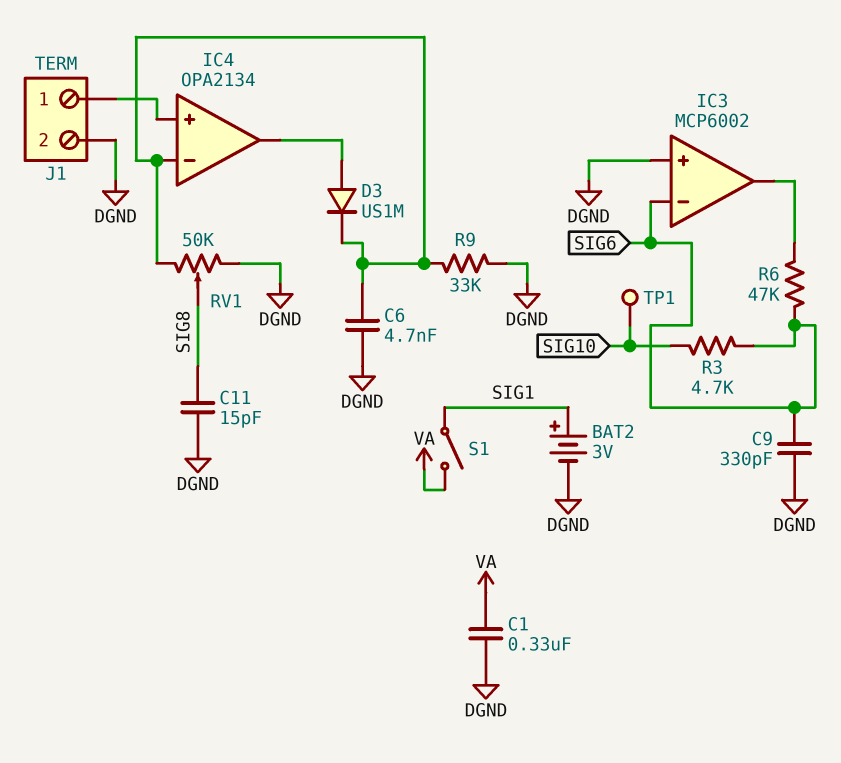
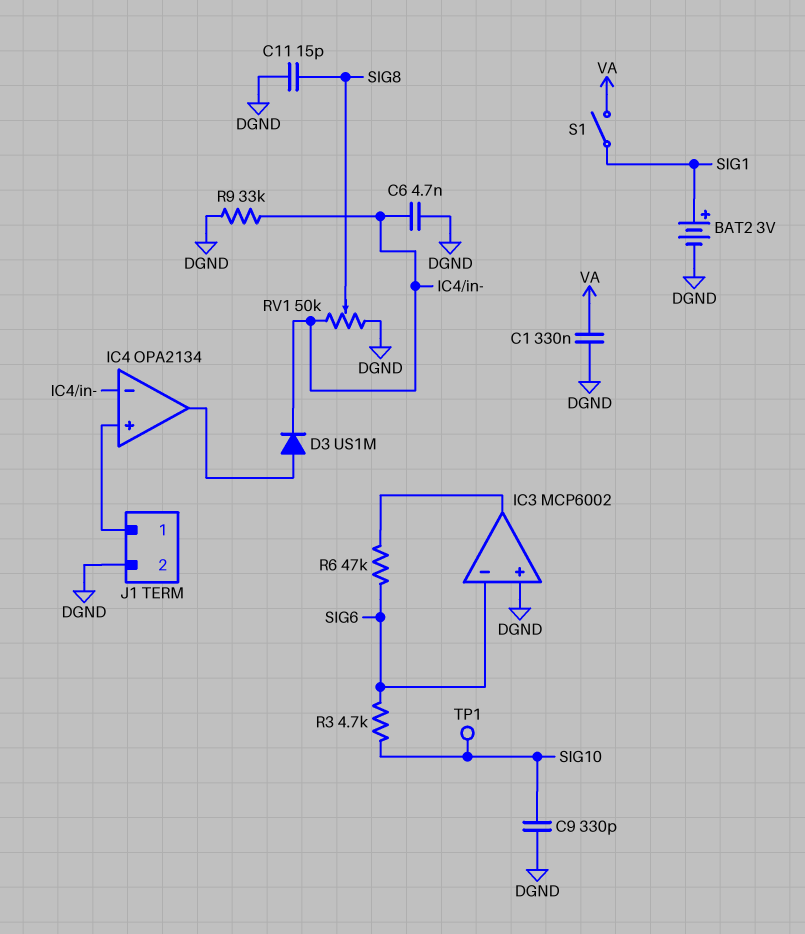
C9: 330pF (DGND, SIG6) -> 330pF (DGND, SIG10)

